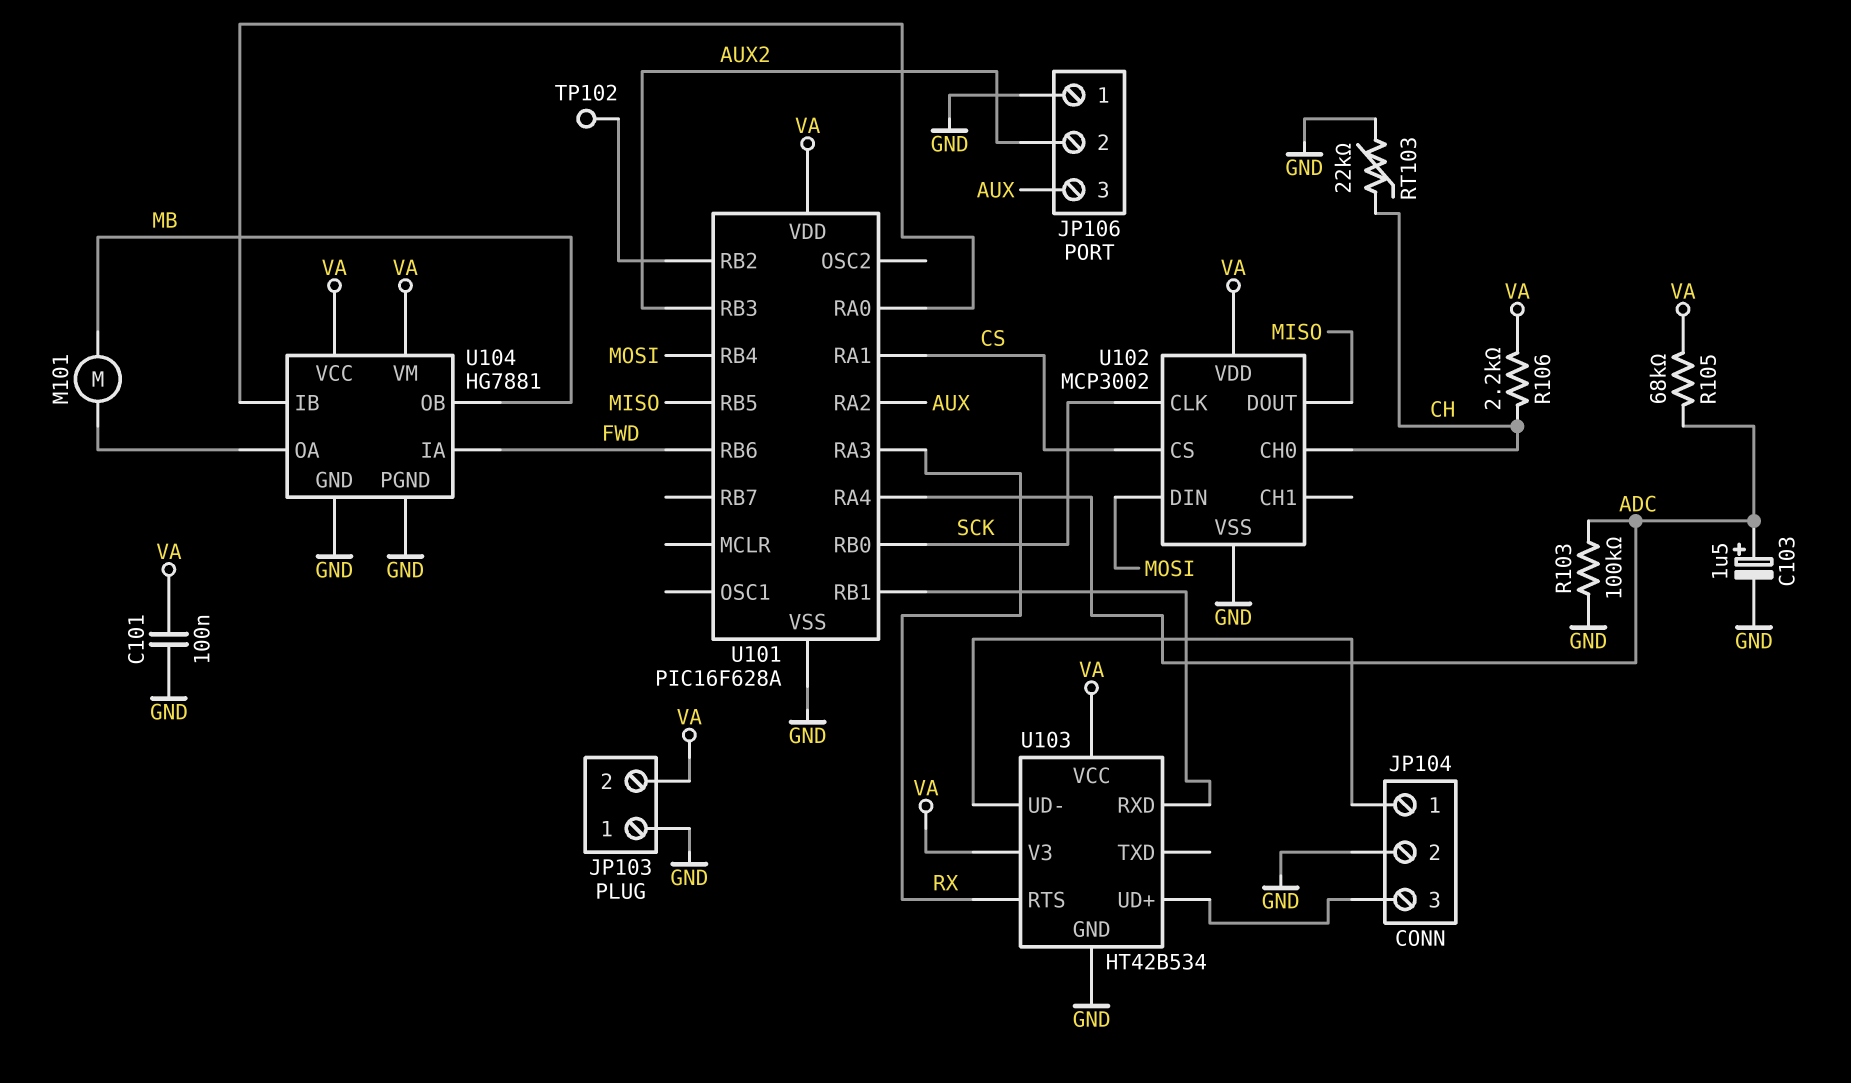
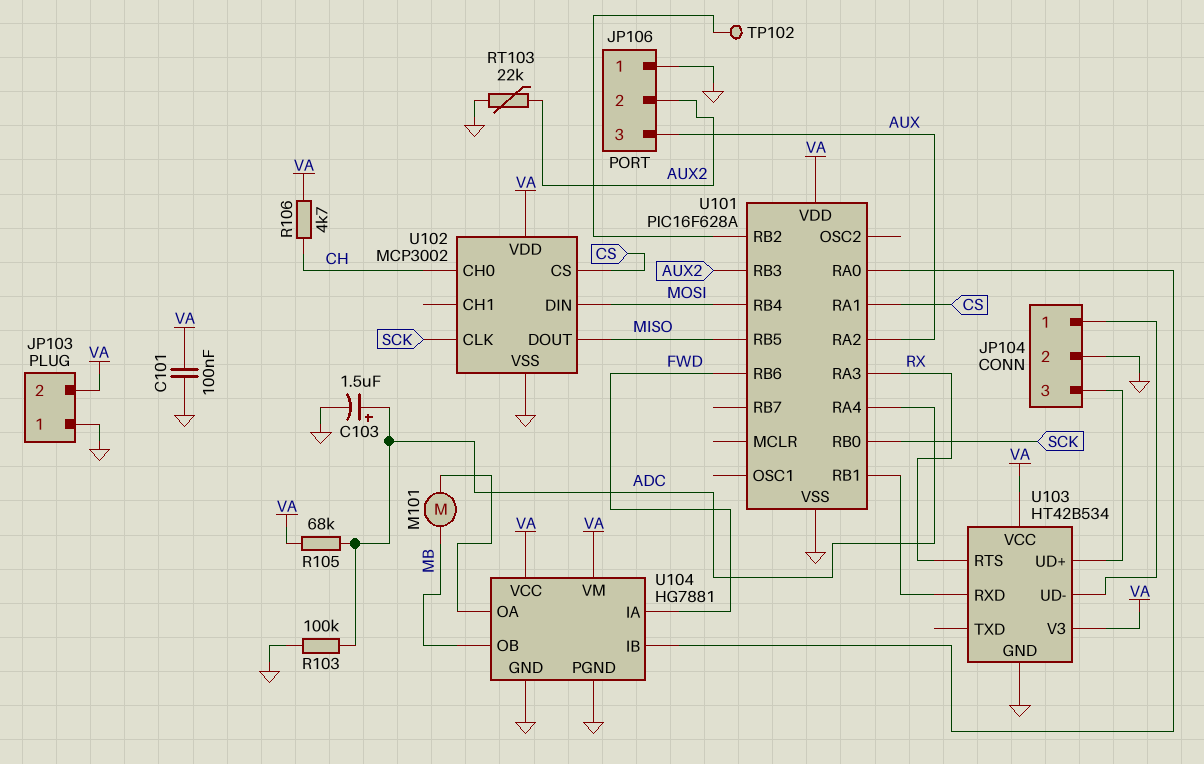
R106: 2.2k (CH, VA) -> 4.7k (CH, VA)
RT103: 22k (CH, GND) -> 22k (AUX2, GND)

